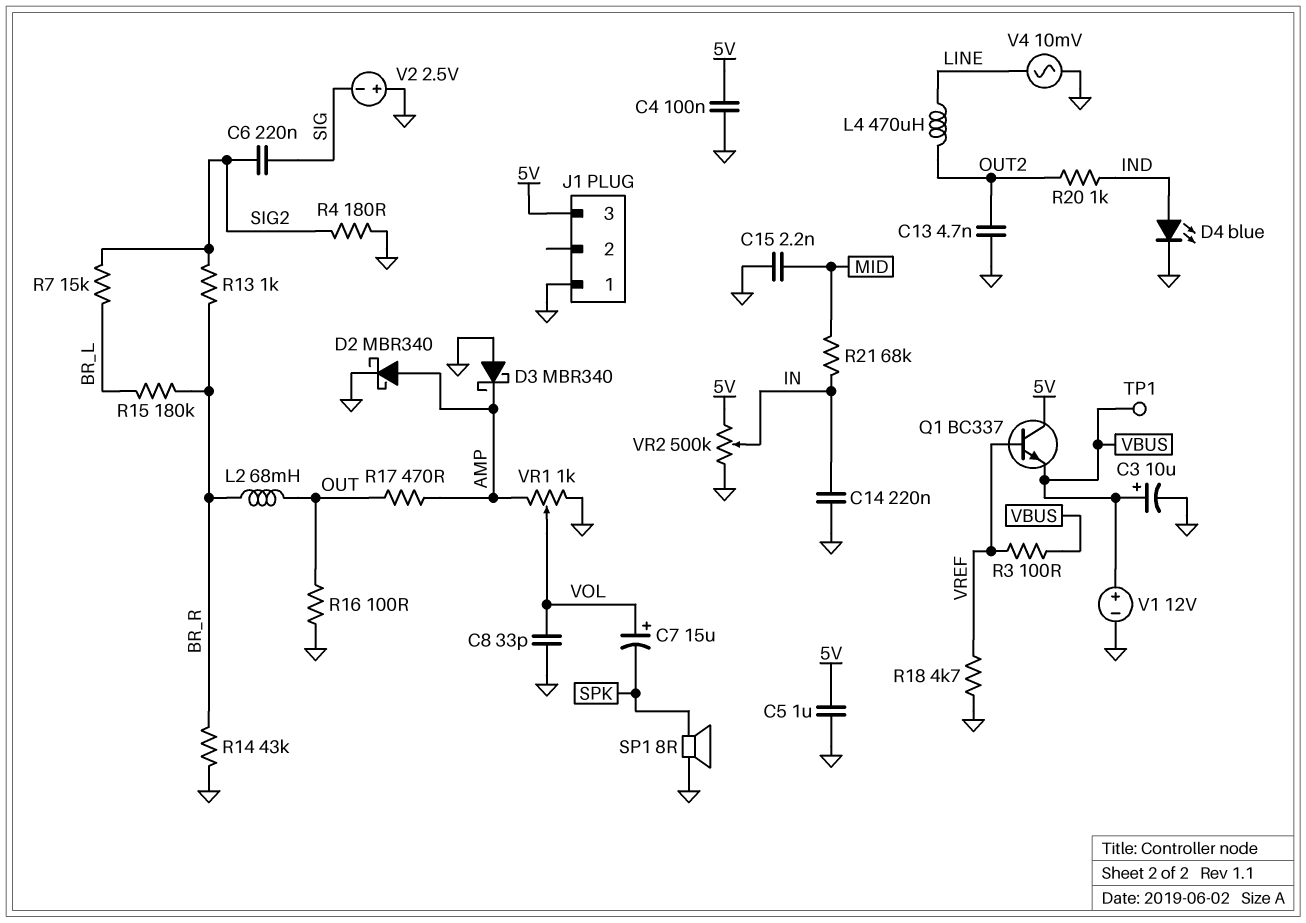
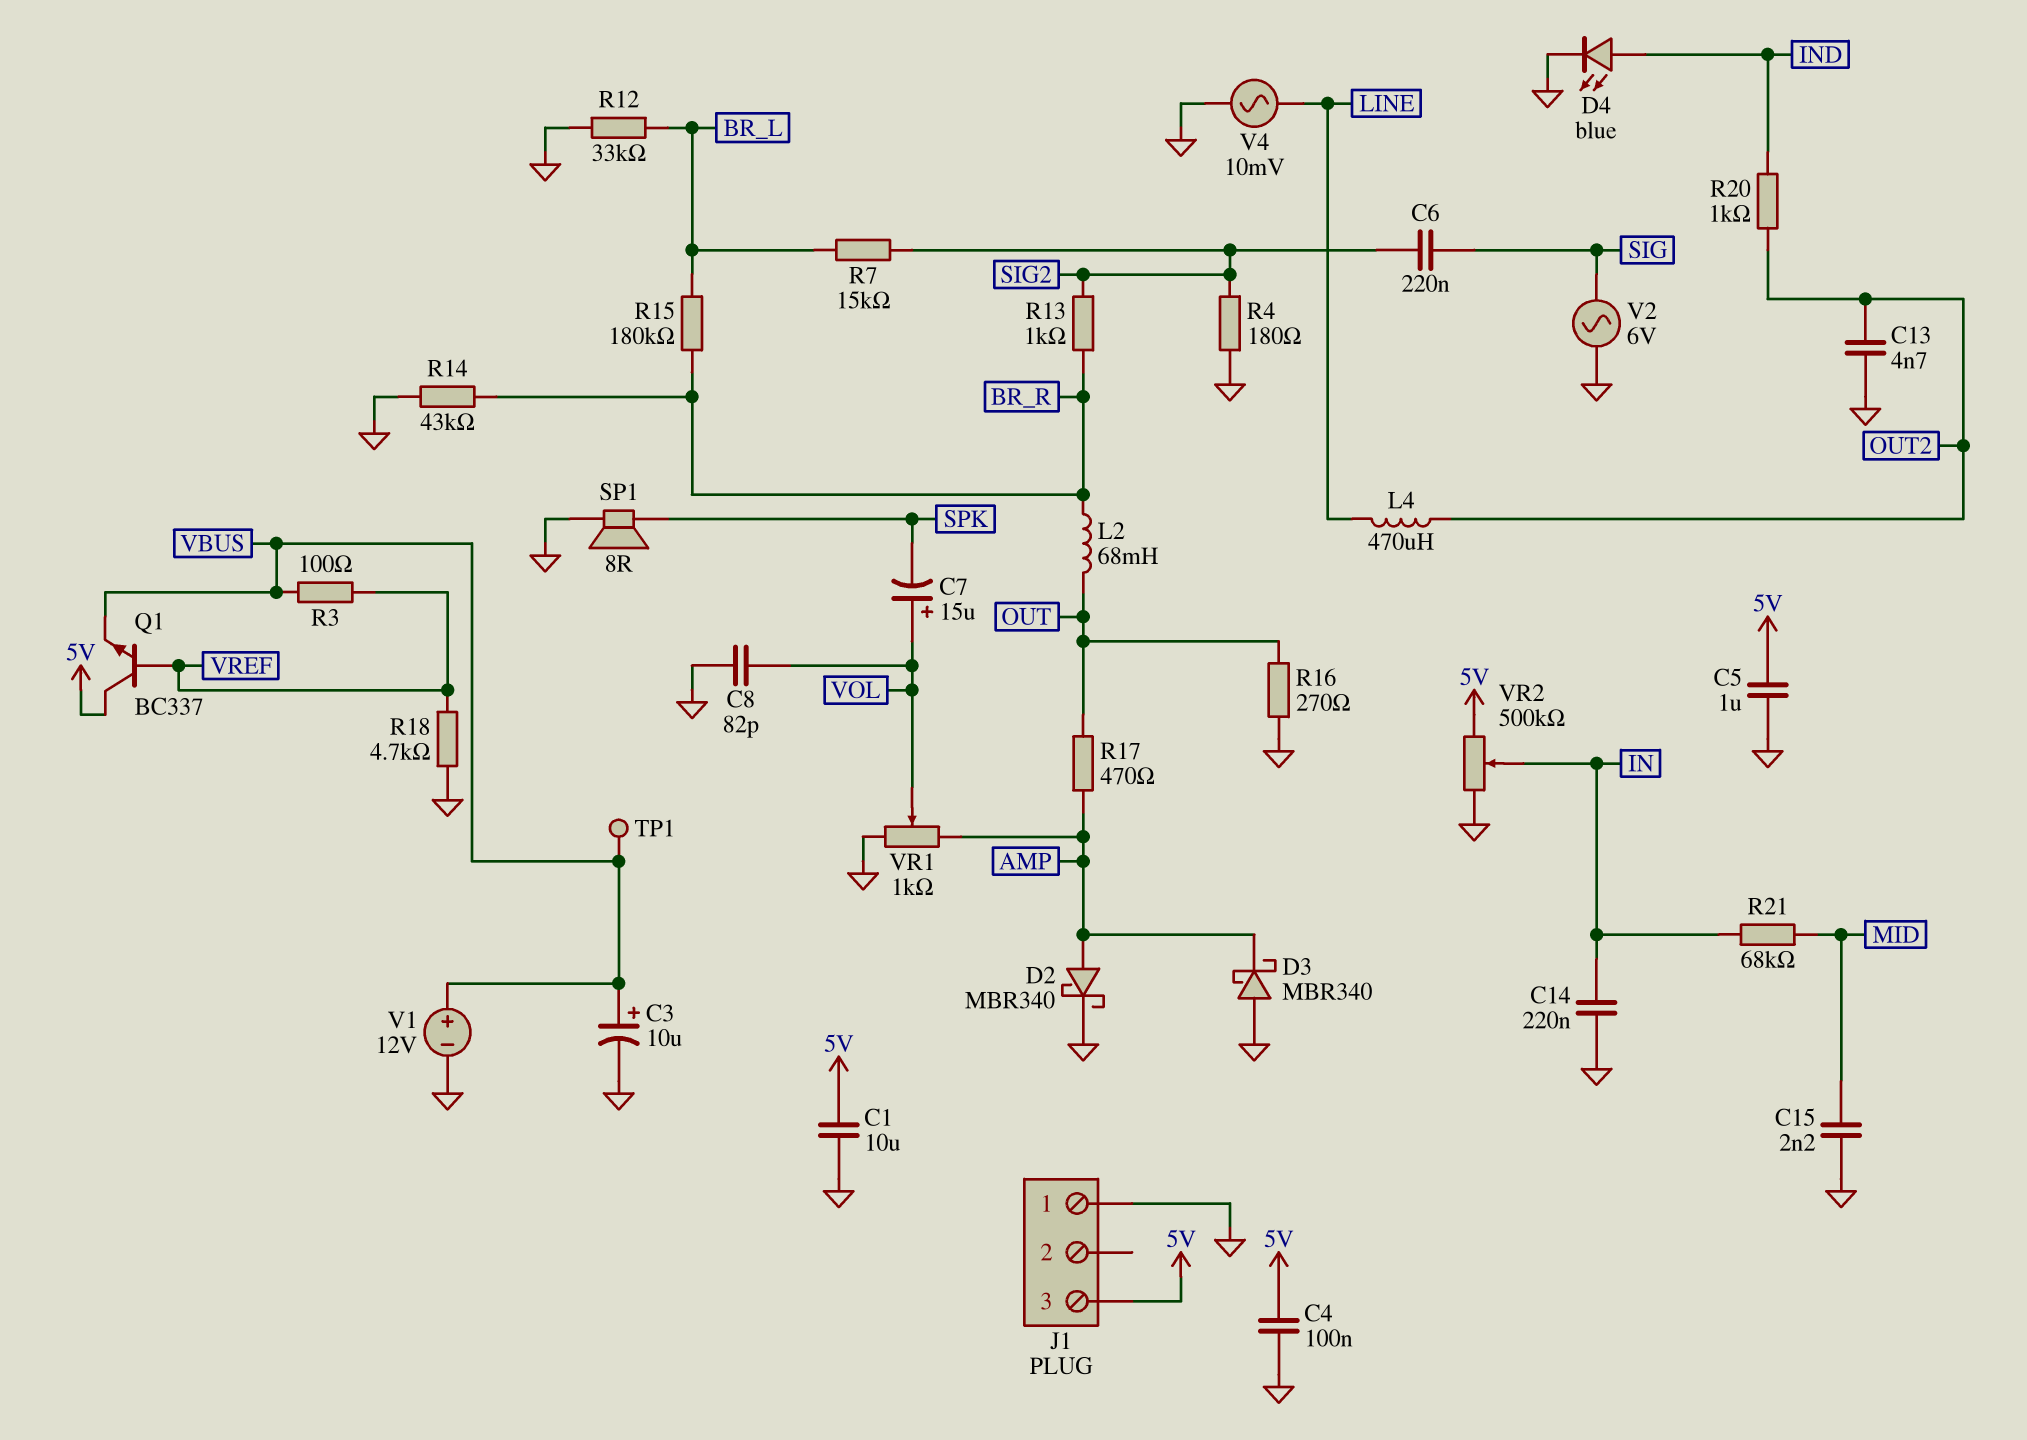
C1: none -> 10uF (5V, GND)
C8: 33pF (GND, VOL) -> 82pF (GND, VOL)
R12: none -> 33k (BR_L, GND)
R16: 100 (GND, OUT) -> 270 (GND, OUT)
V2: 2.5V (plus GND, minus SIG) -> AC 6V (GND, SIG)

